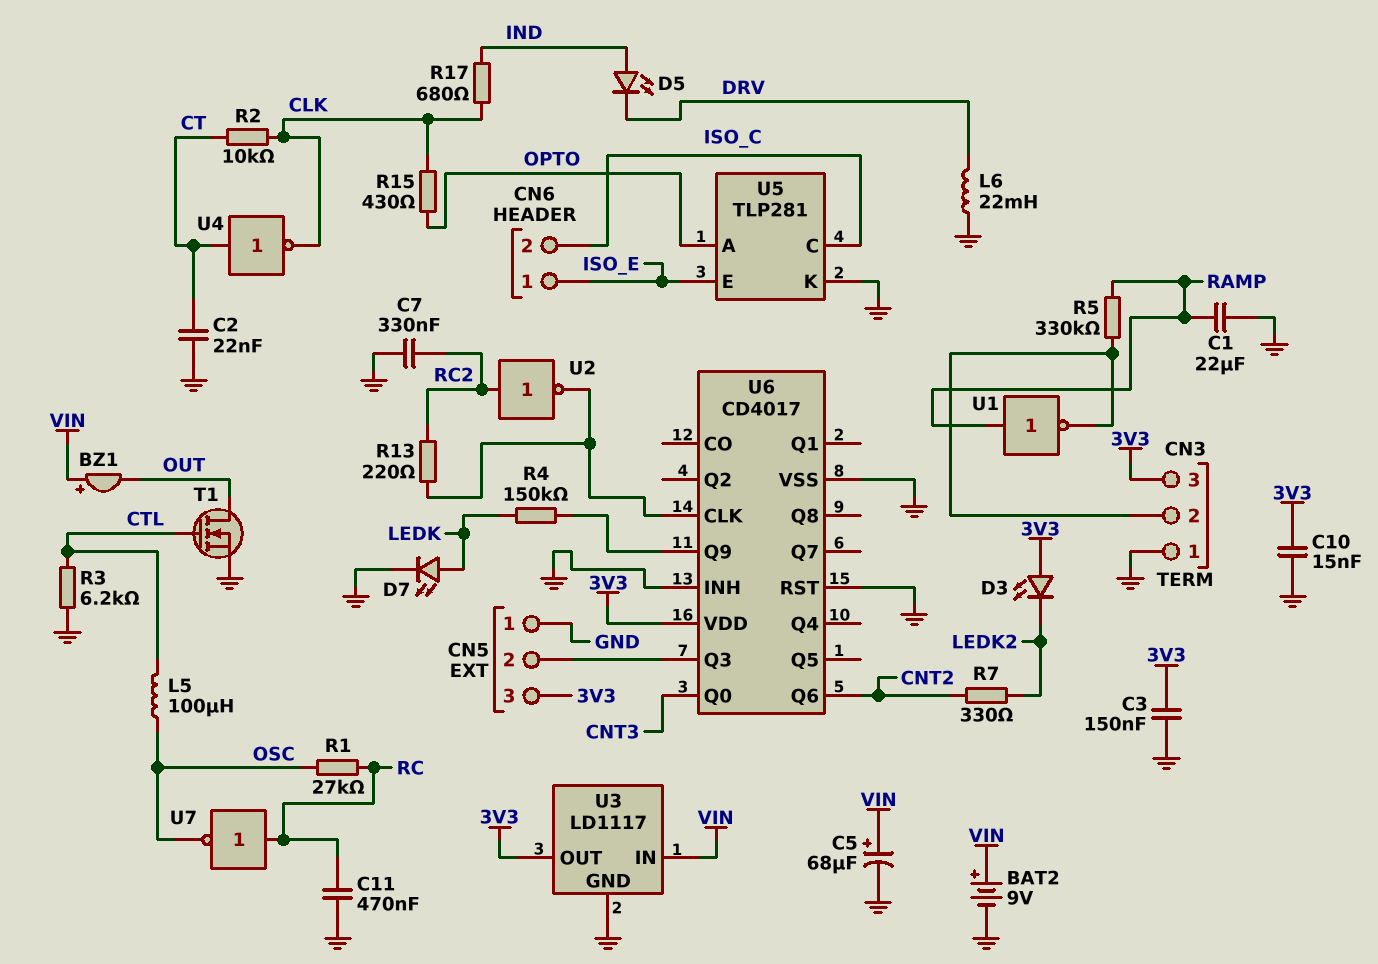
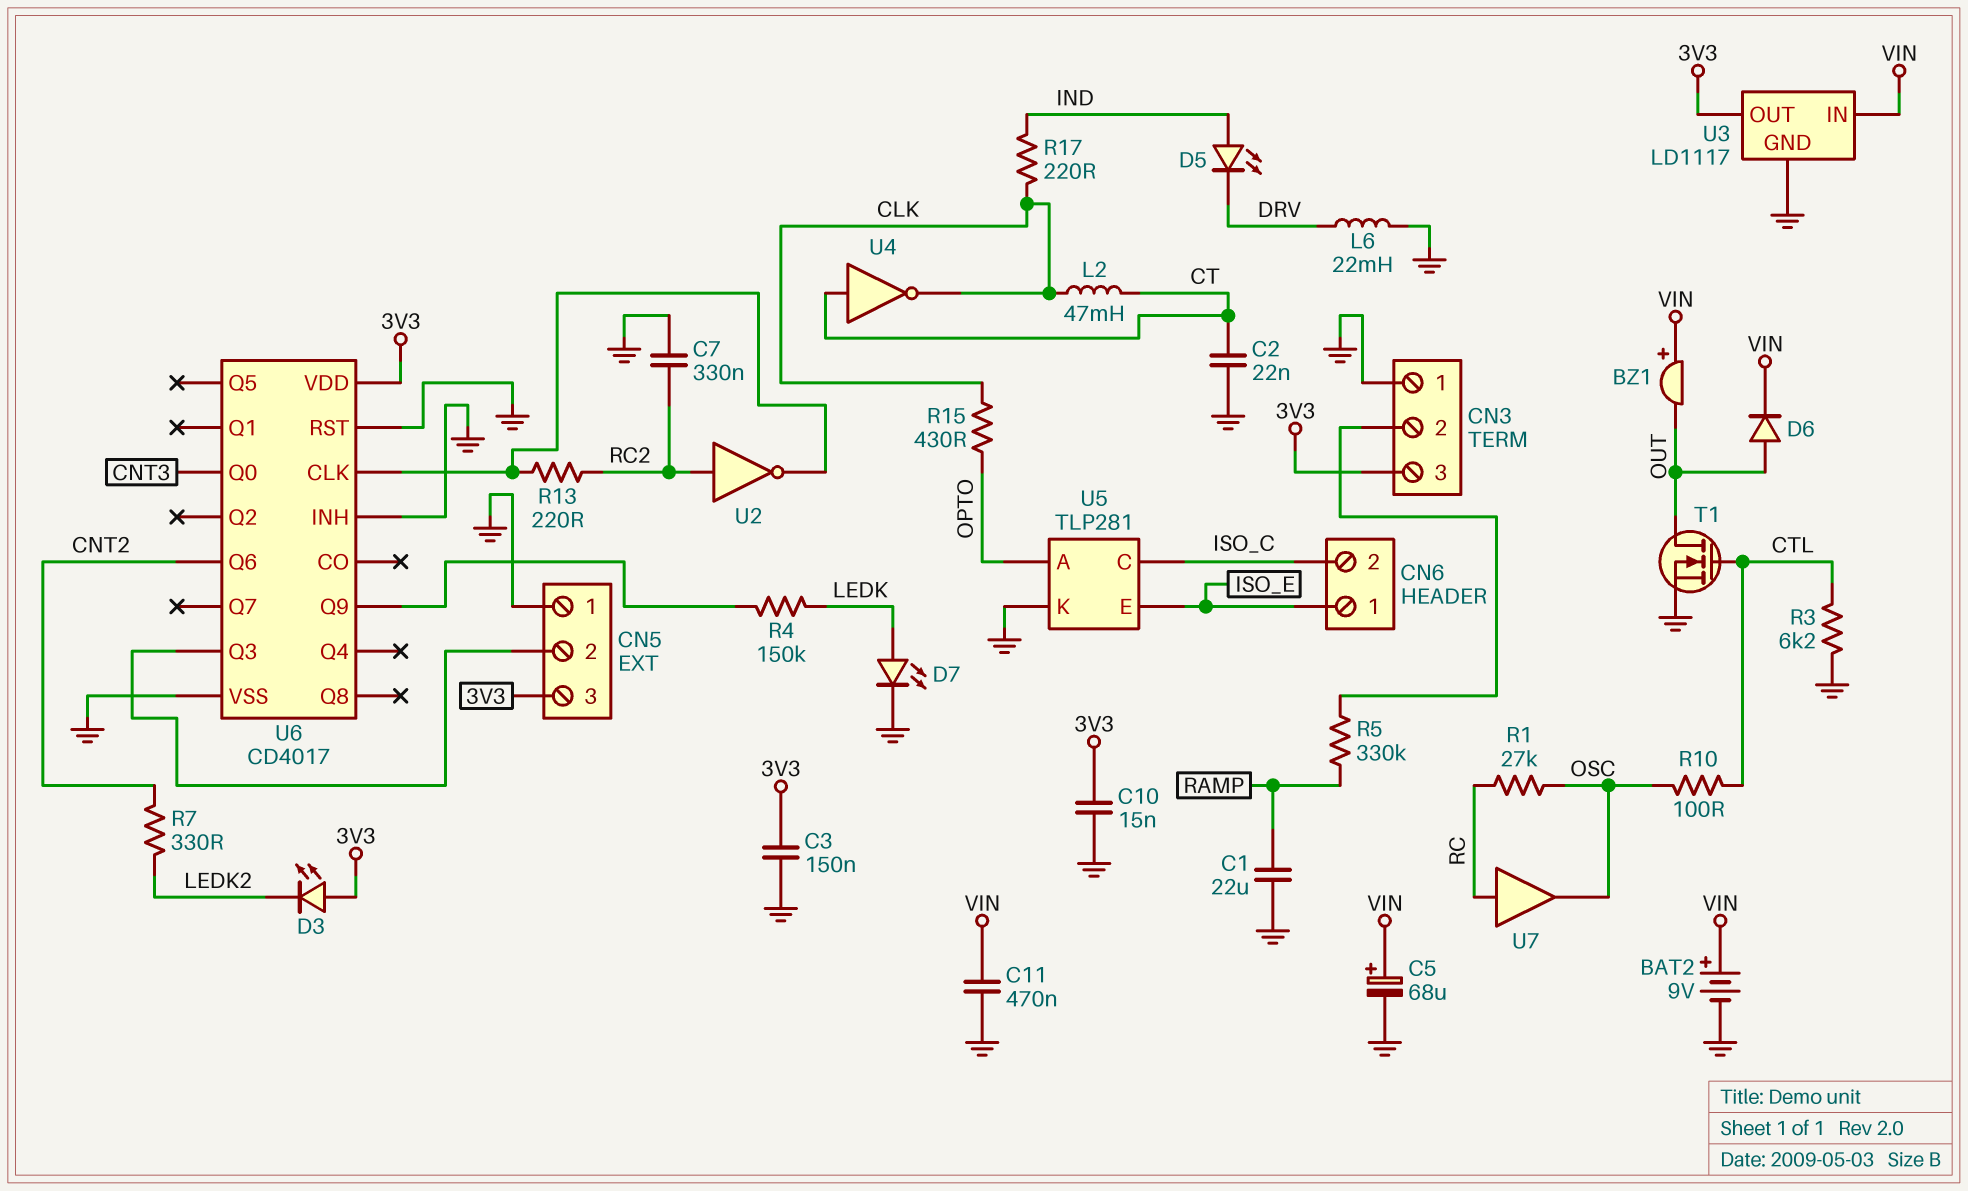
C11: 470nF (GND, RC) -> 470nF (GND, VIN)
D6: none -> diode (A OUT, K VIN)
L2: none -> 47mH (CLK, CT)
L5: 100uH (CTL, OSC) -> none
R2: 10k (CLK, CT) -> none
R10: none -> 100 (CTL, OSC)
R17: 680 (CLK, IND) -> 220 (CLK, IND)
U1: NOT (in RAMP, out CN3/2) -> none
U7: NOT (in RC, out OSC) -> buffer (in RC, out OSC)

